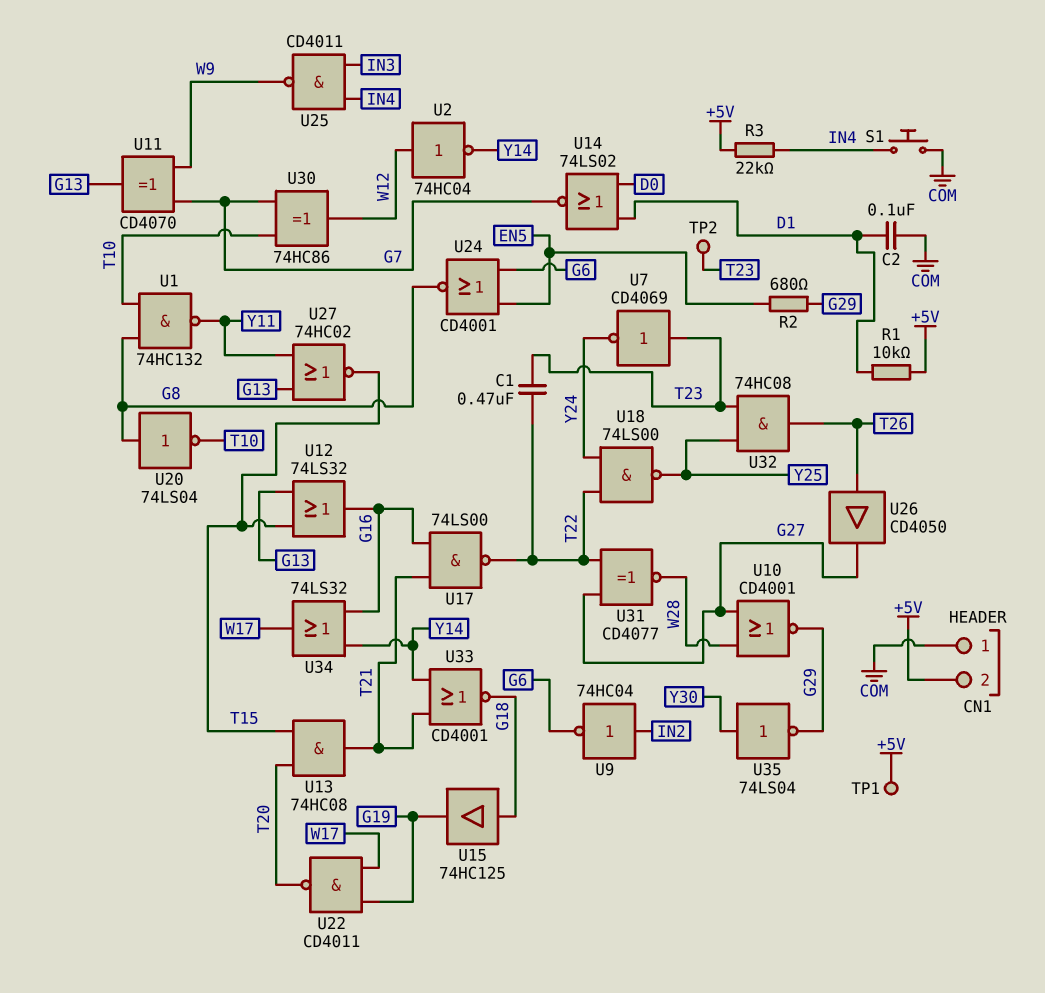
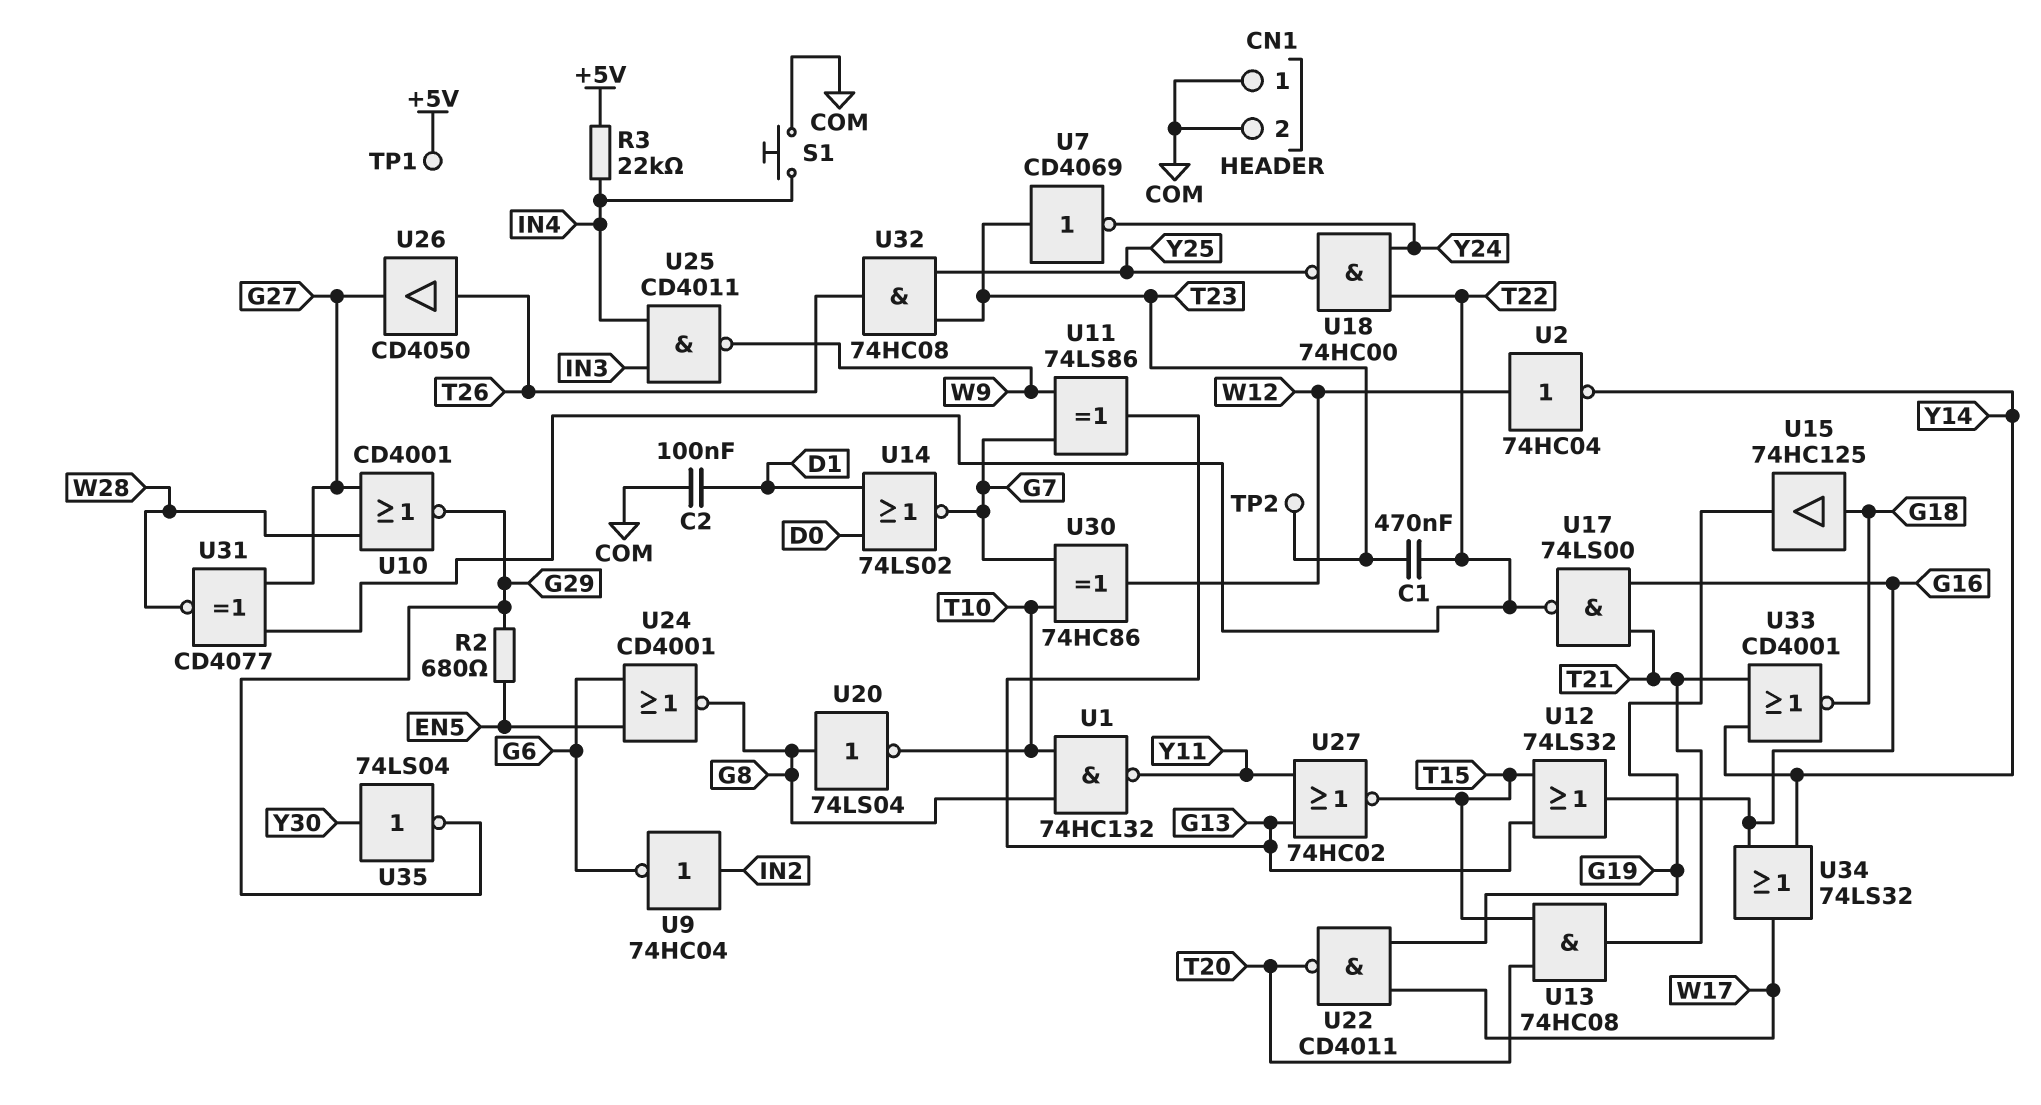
CN1 pin 2: +5V -> COM
R1: 10k (+5V, D1) -> none
U11: XOR CD4070 (in G7, in W9, out G13) -> XOR 74LS86 (in G7, in W9, out G13)
U18: NAND 74LS00 (in T22, in Y24, out Y25) -> NAND 74HC00 (in T22, in Y24, out Y25)

